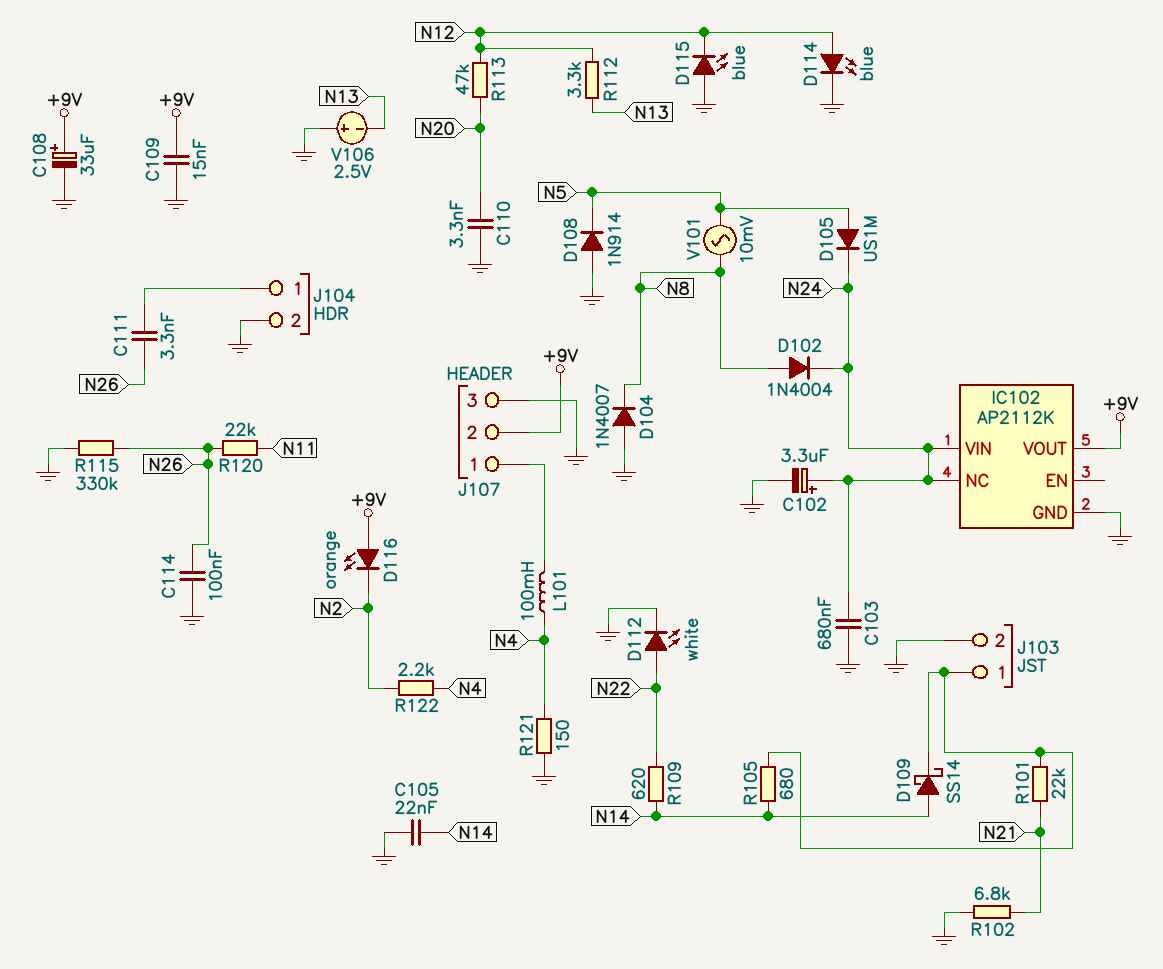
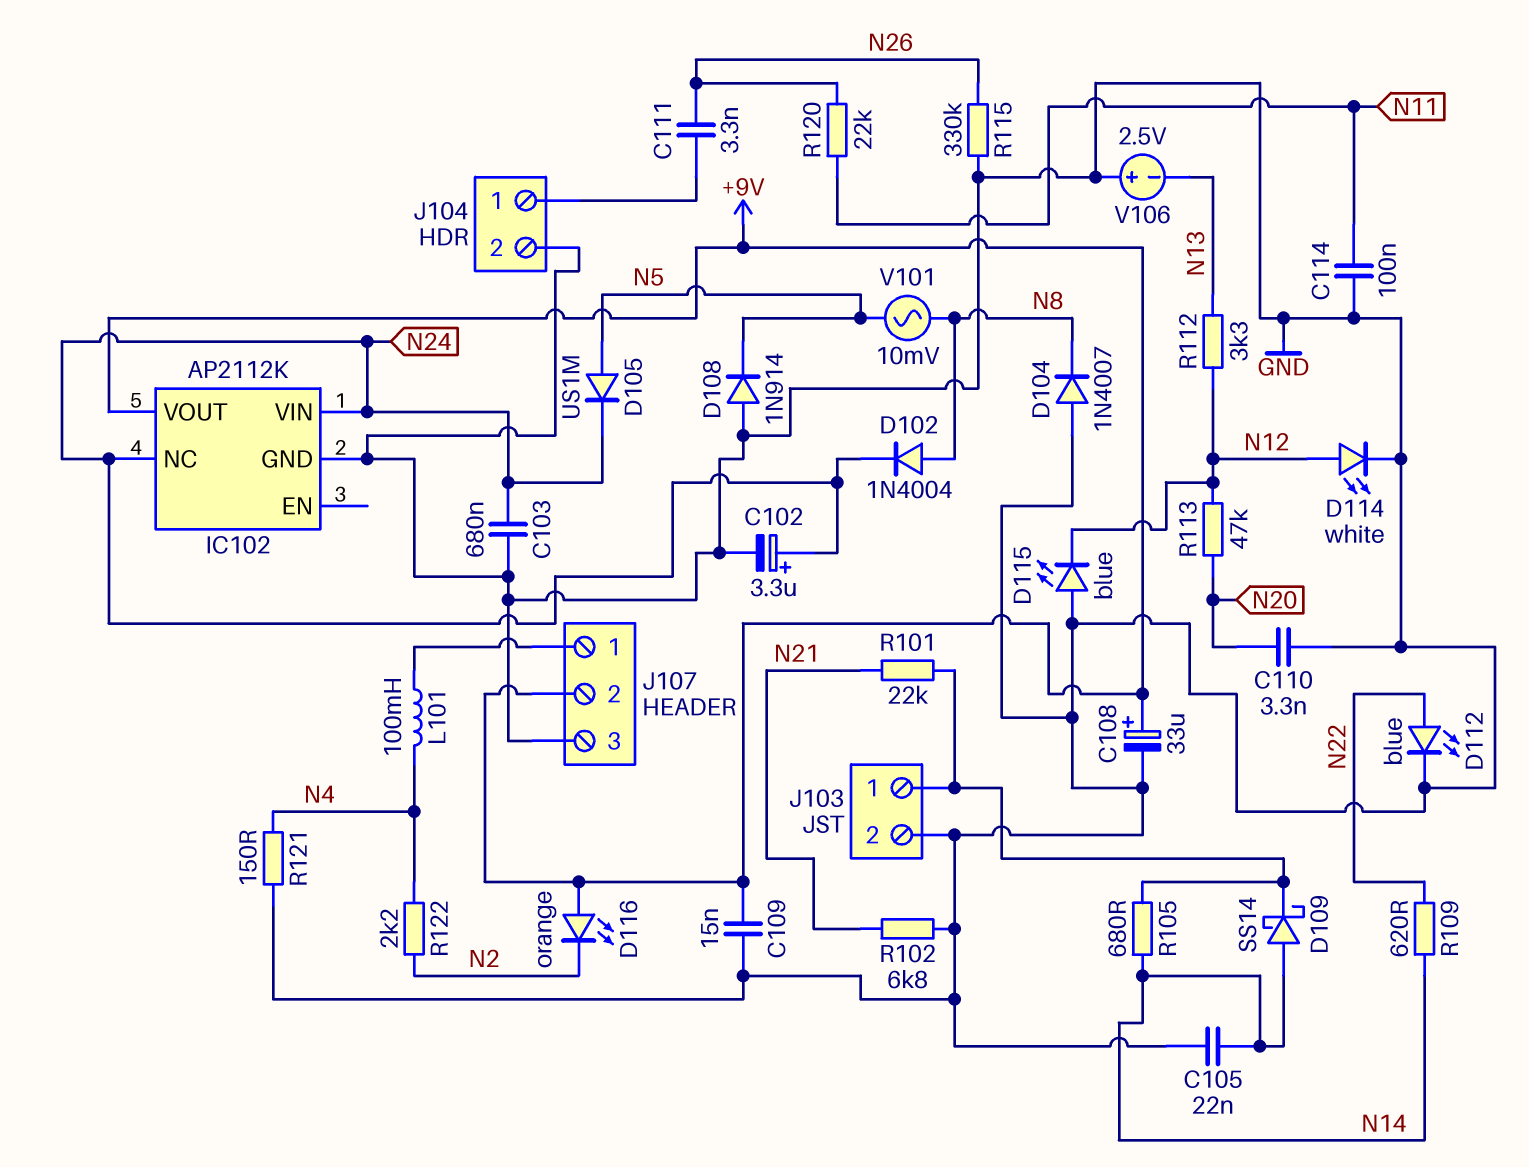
C114: 100nF (GND, N26) -> 100nF (GND, N11)
D112: LED white (A N22, K GND) -> LED blue (A N22, K GND)
D114: LED blue (A N12, K GND) -> LED white (A N12, K GND)

